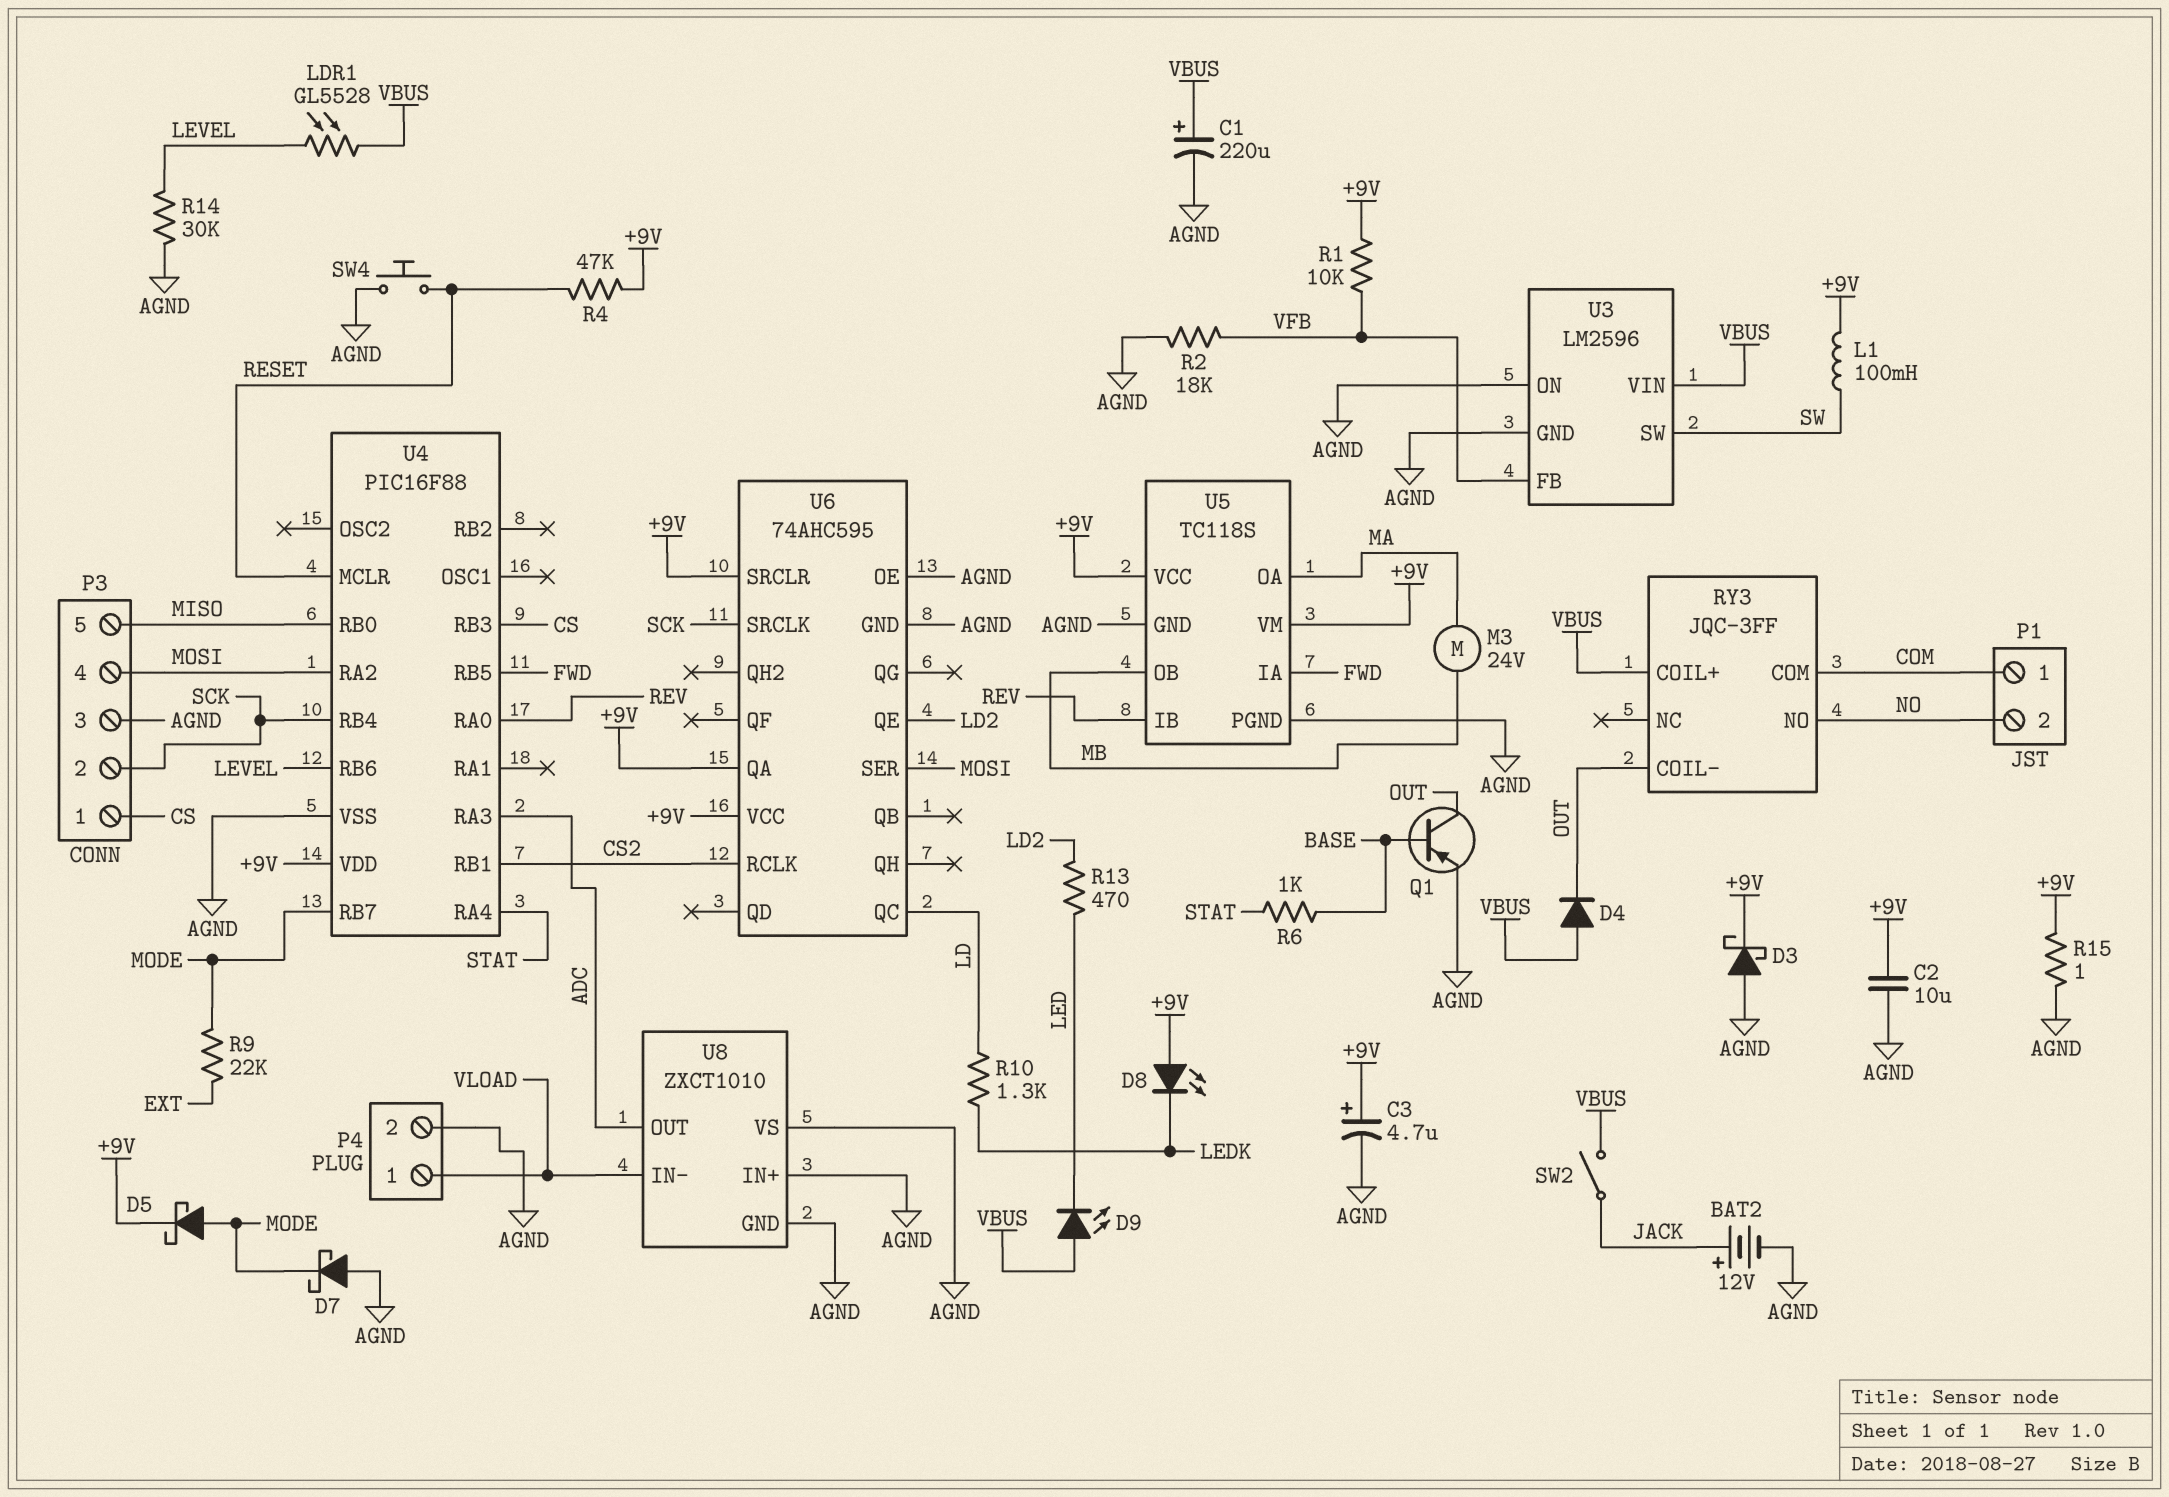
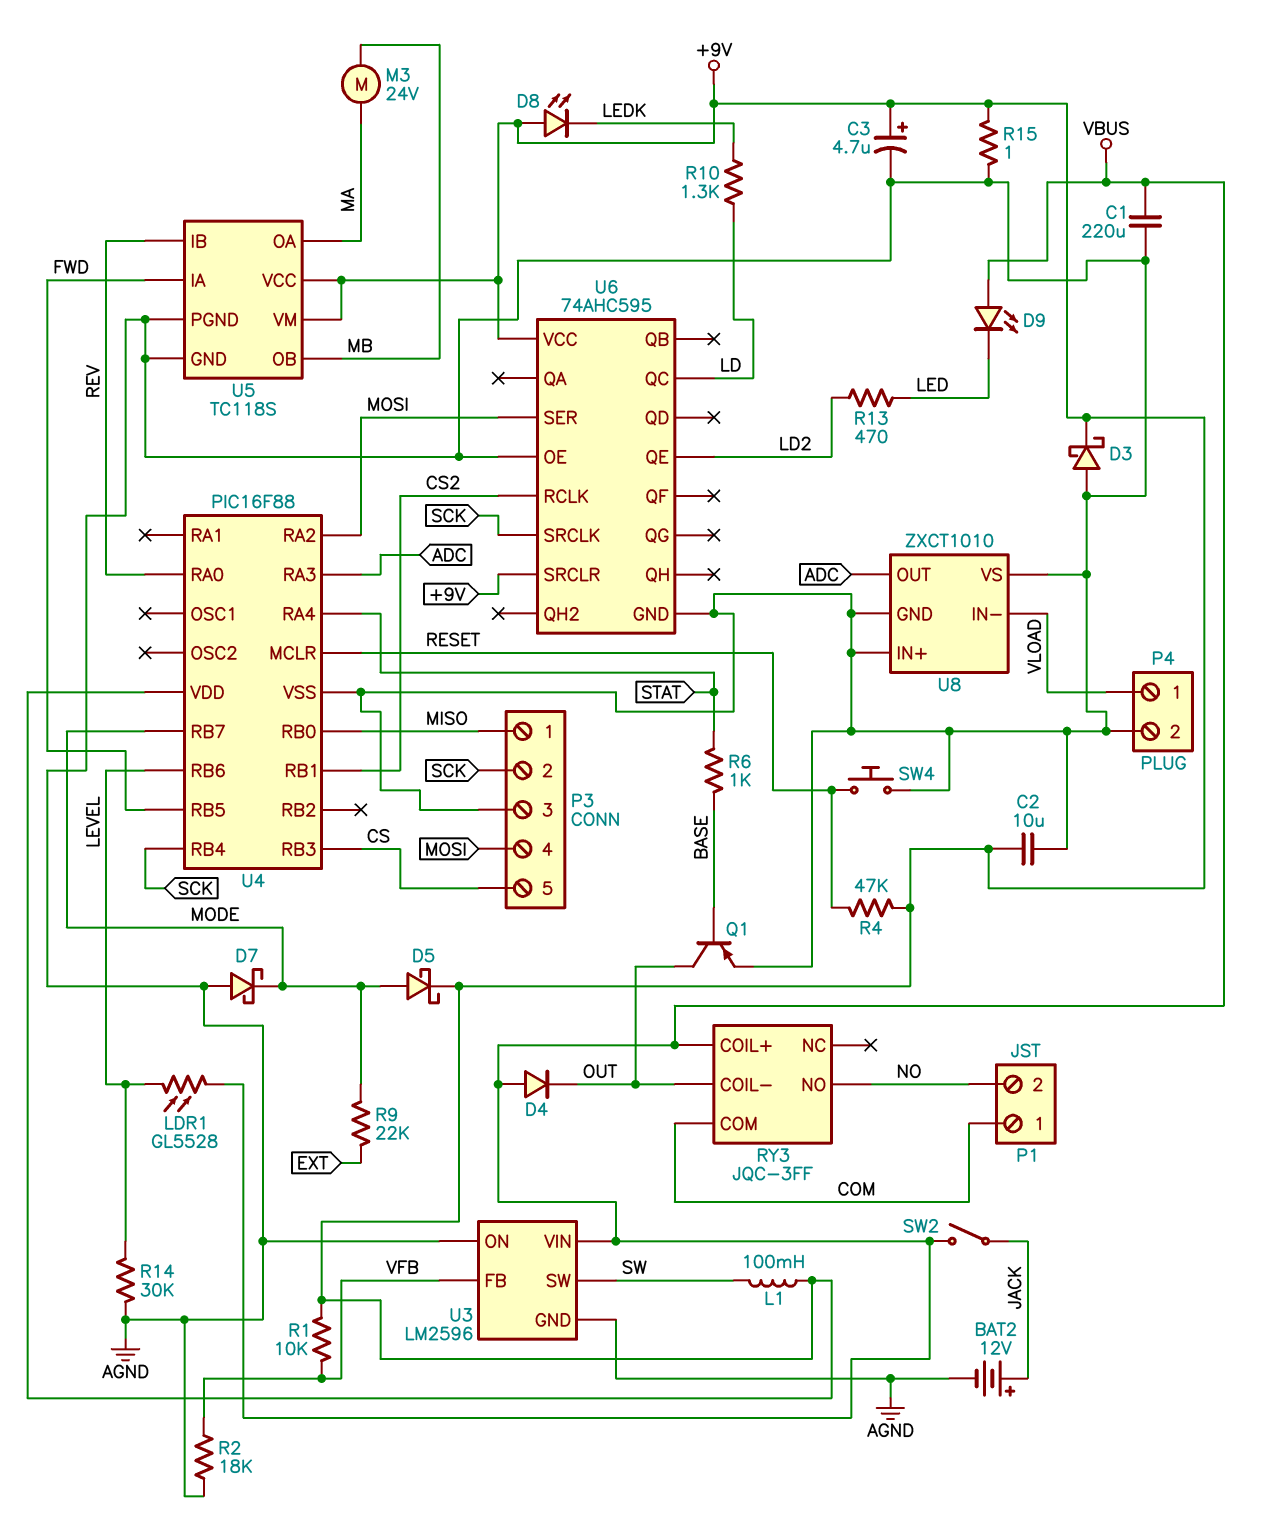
C1: 220uF (plus VBUS, minus AGND) -> 220uF (AGND, VBUS)
P3 pin 1: CS -> MISO
P3 pin 5: MISO -> CS
U6 pin QA: +9V -> none

